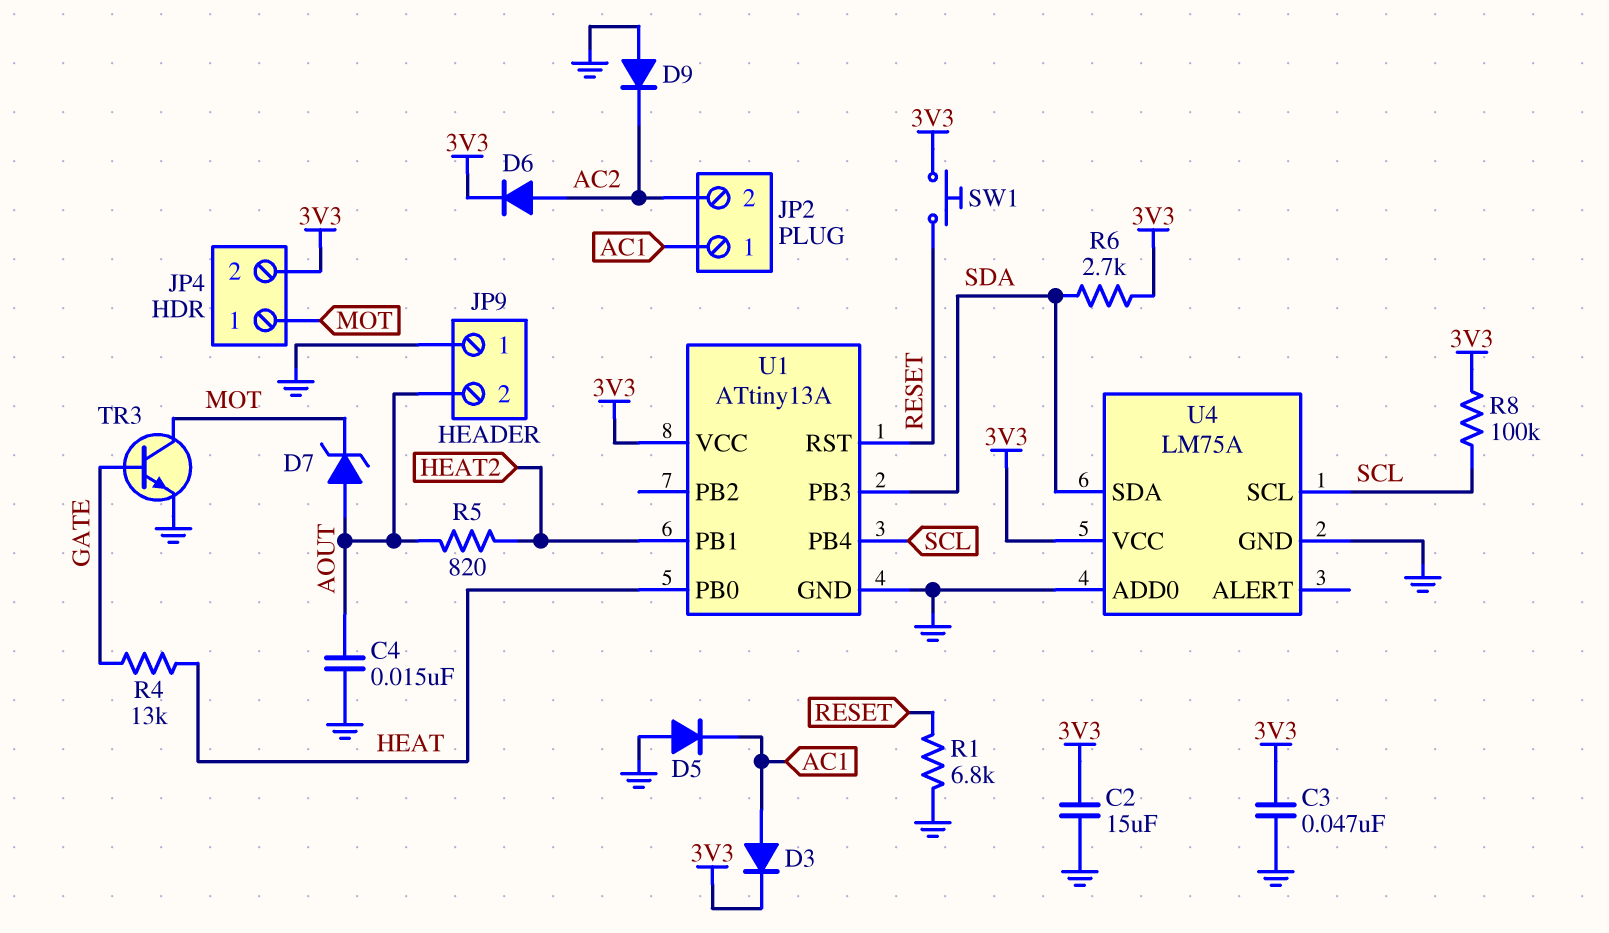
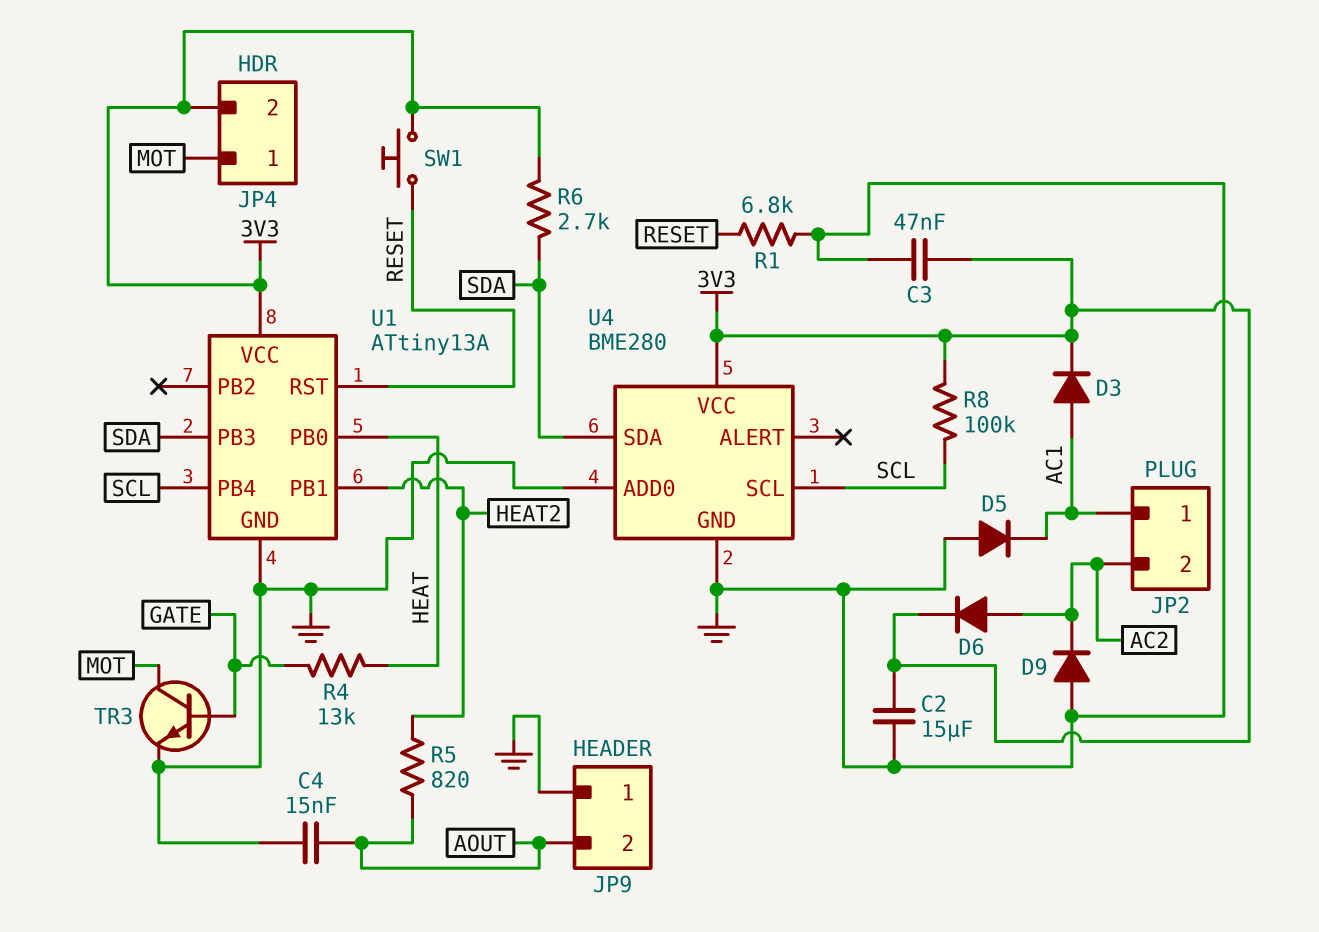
D7: zener (A AOUT, K MOT) -> none
U4: LM75A -> BME280

